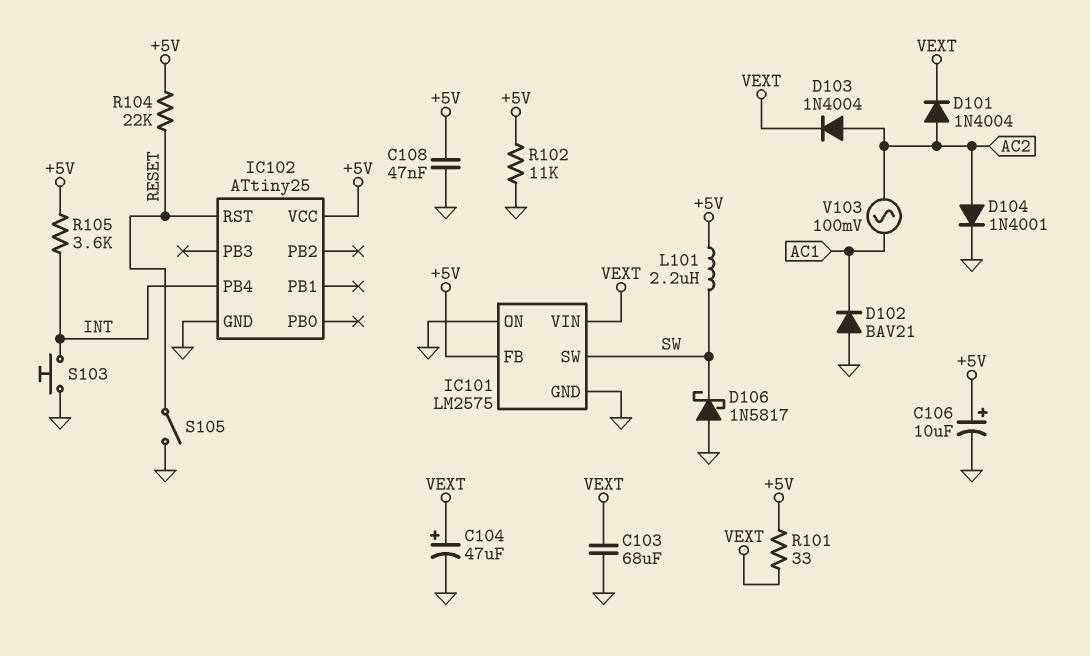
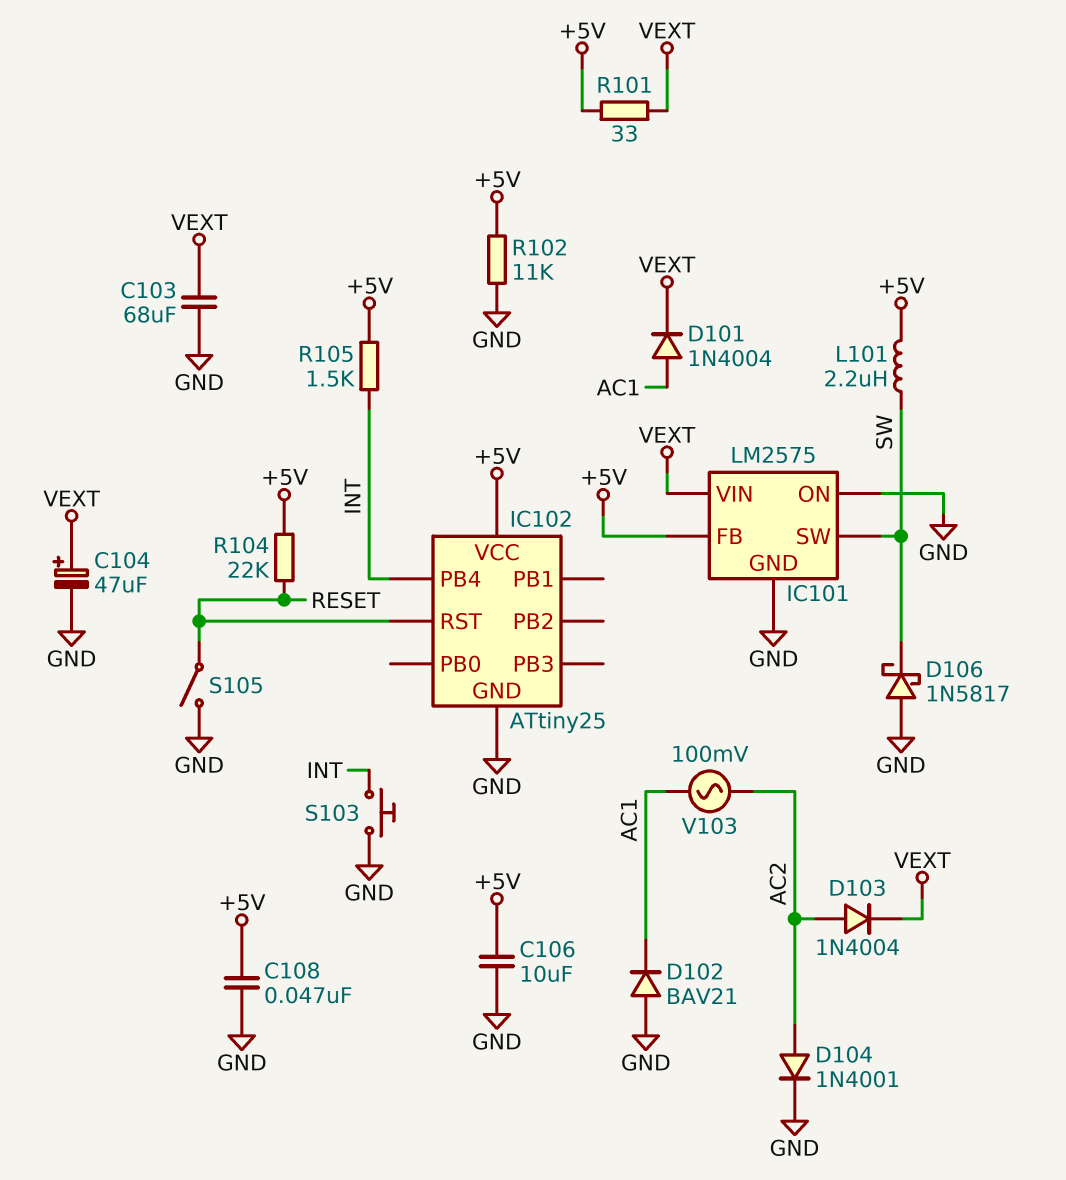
C106: 10uF (plus +5V, minus GND) -> 10uF (+5V, GND)
D101: diode 1N4004 (A AC2, K VEXT) -> diode 1N4004 (A AC1, K VEXT)
R105: 3.6k (+5V, INT) -> 1.5k (+5V, INT)

